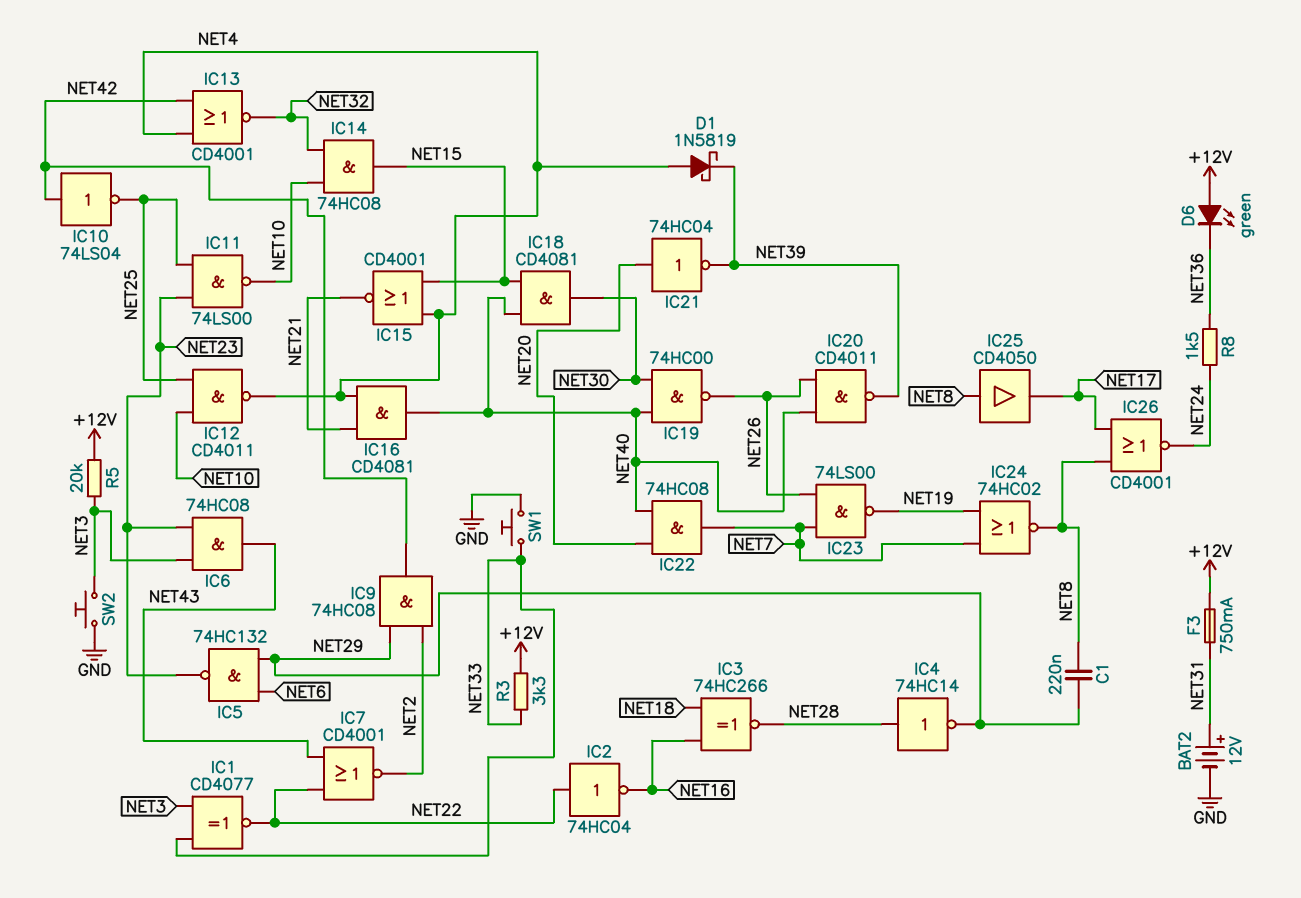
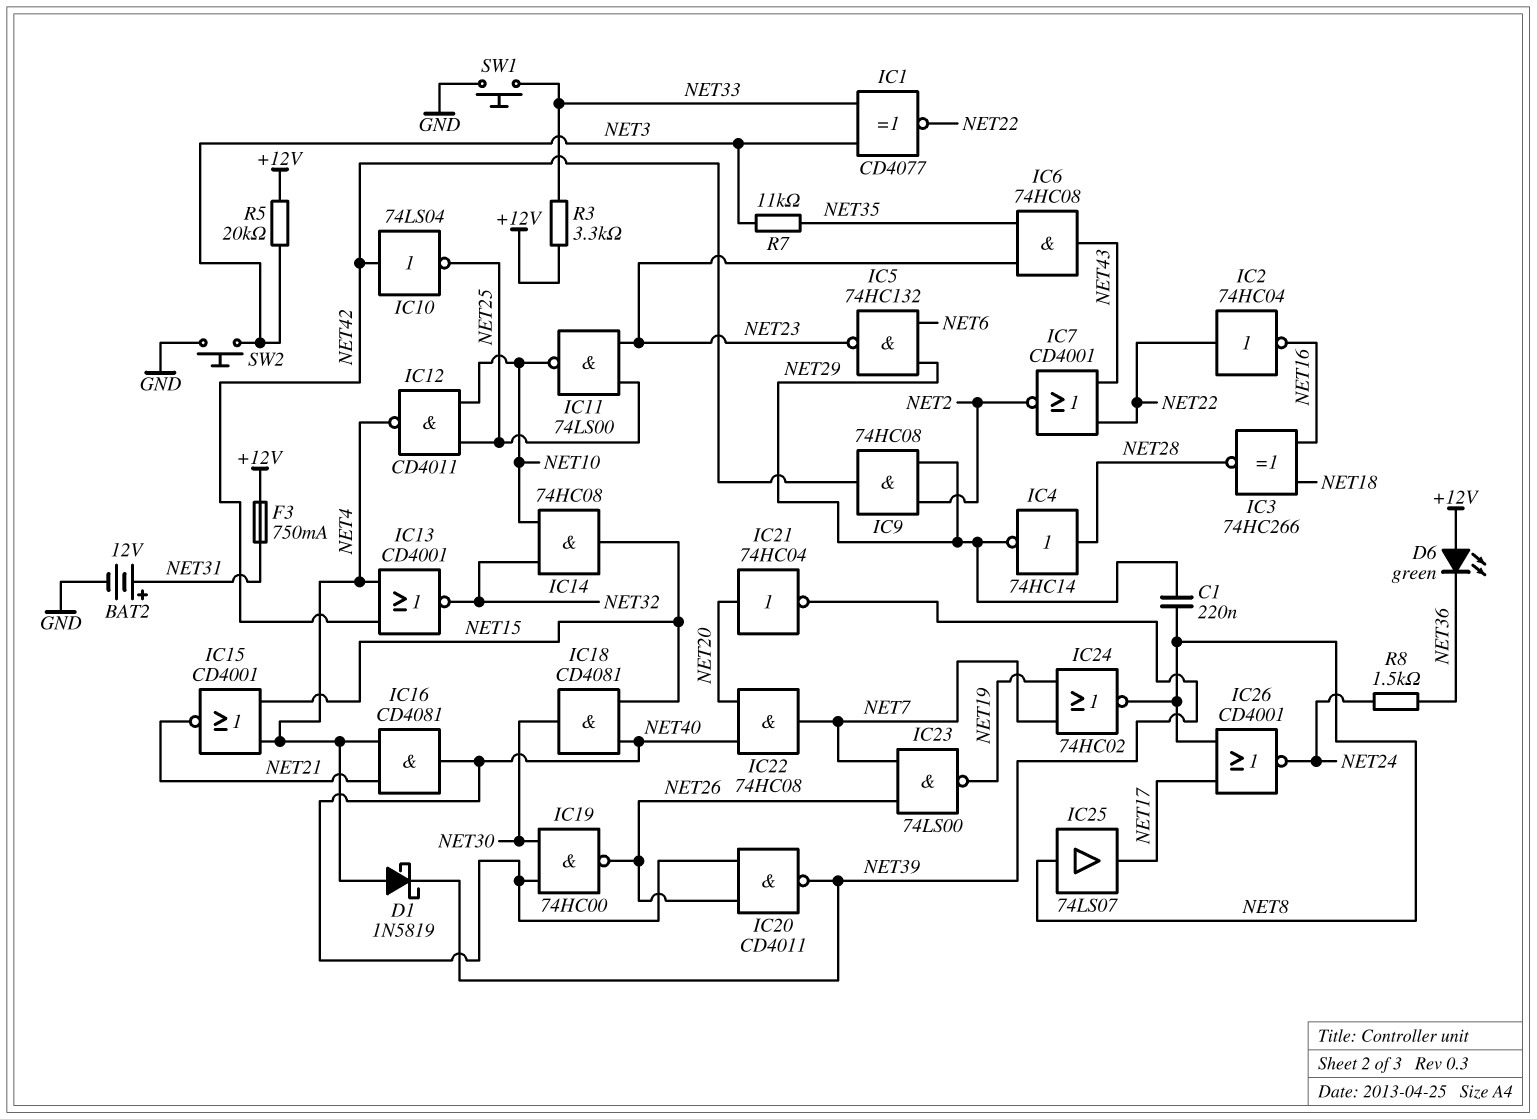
IC6: AND 74HC08 (in NET3, in NET23, out NET43) -> AND 74HC08 (in NET23, in NET35, out NET43)
IC25: buffer CD4050 (in NET8, out NET17) -> buffer 74LS07 (in NET8, out NET17)
R7: none -> 11k (NET3, NET35)

